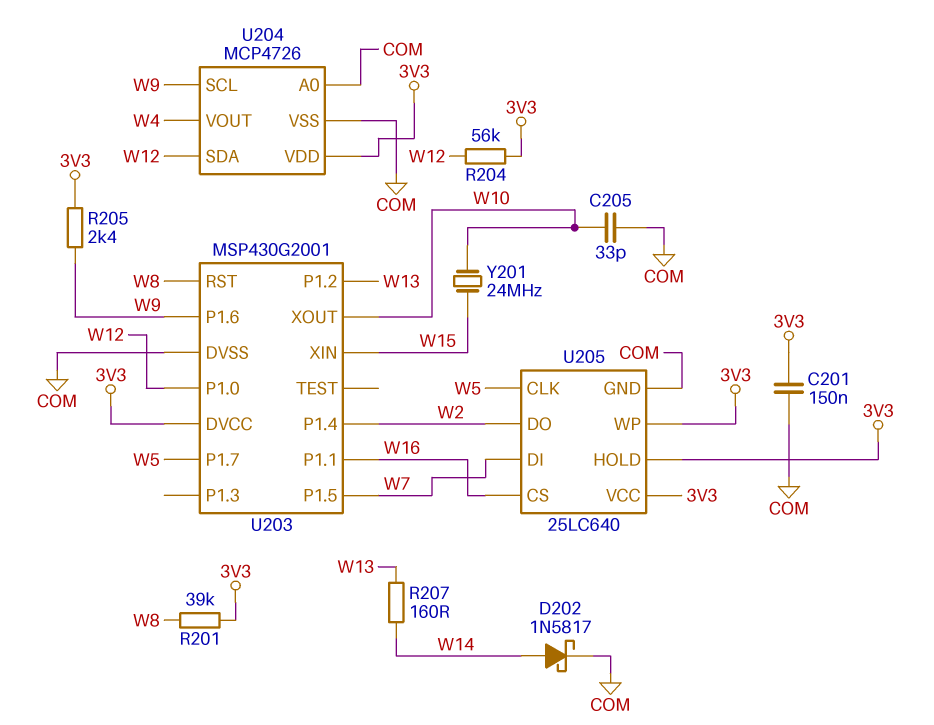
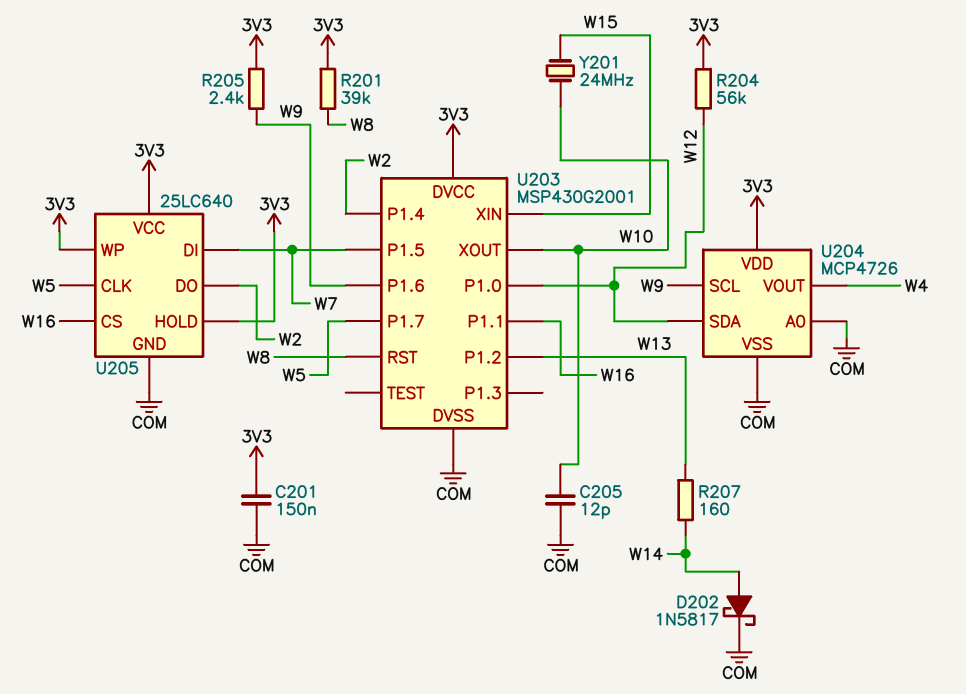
C205: 33pF (COM, W10) -> 12pF (COM, W10)

